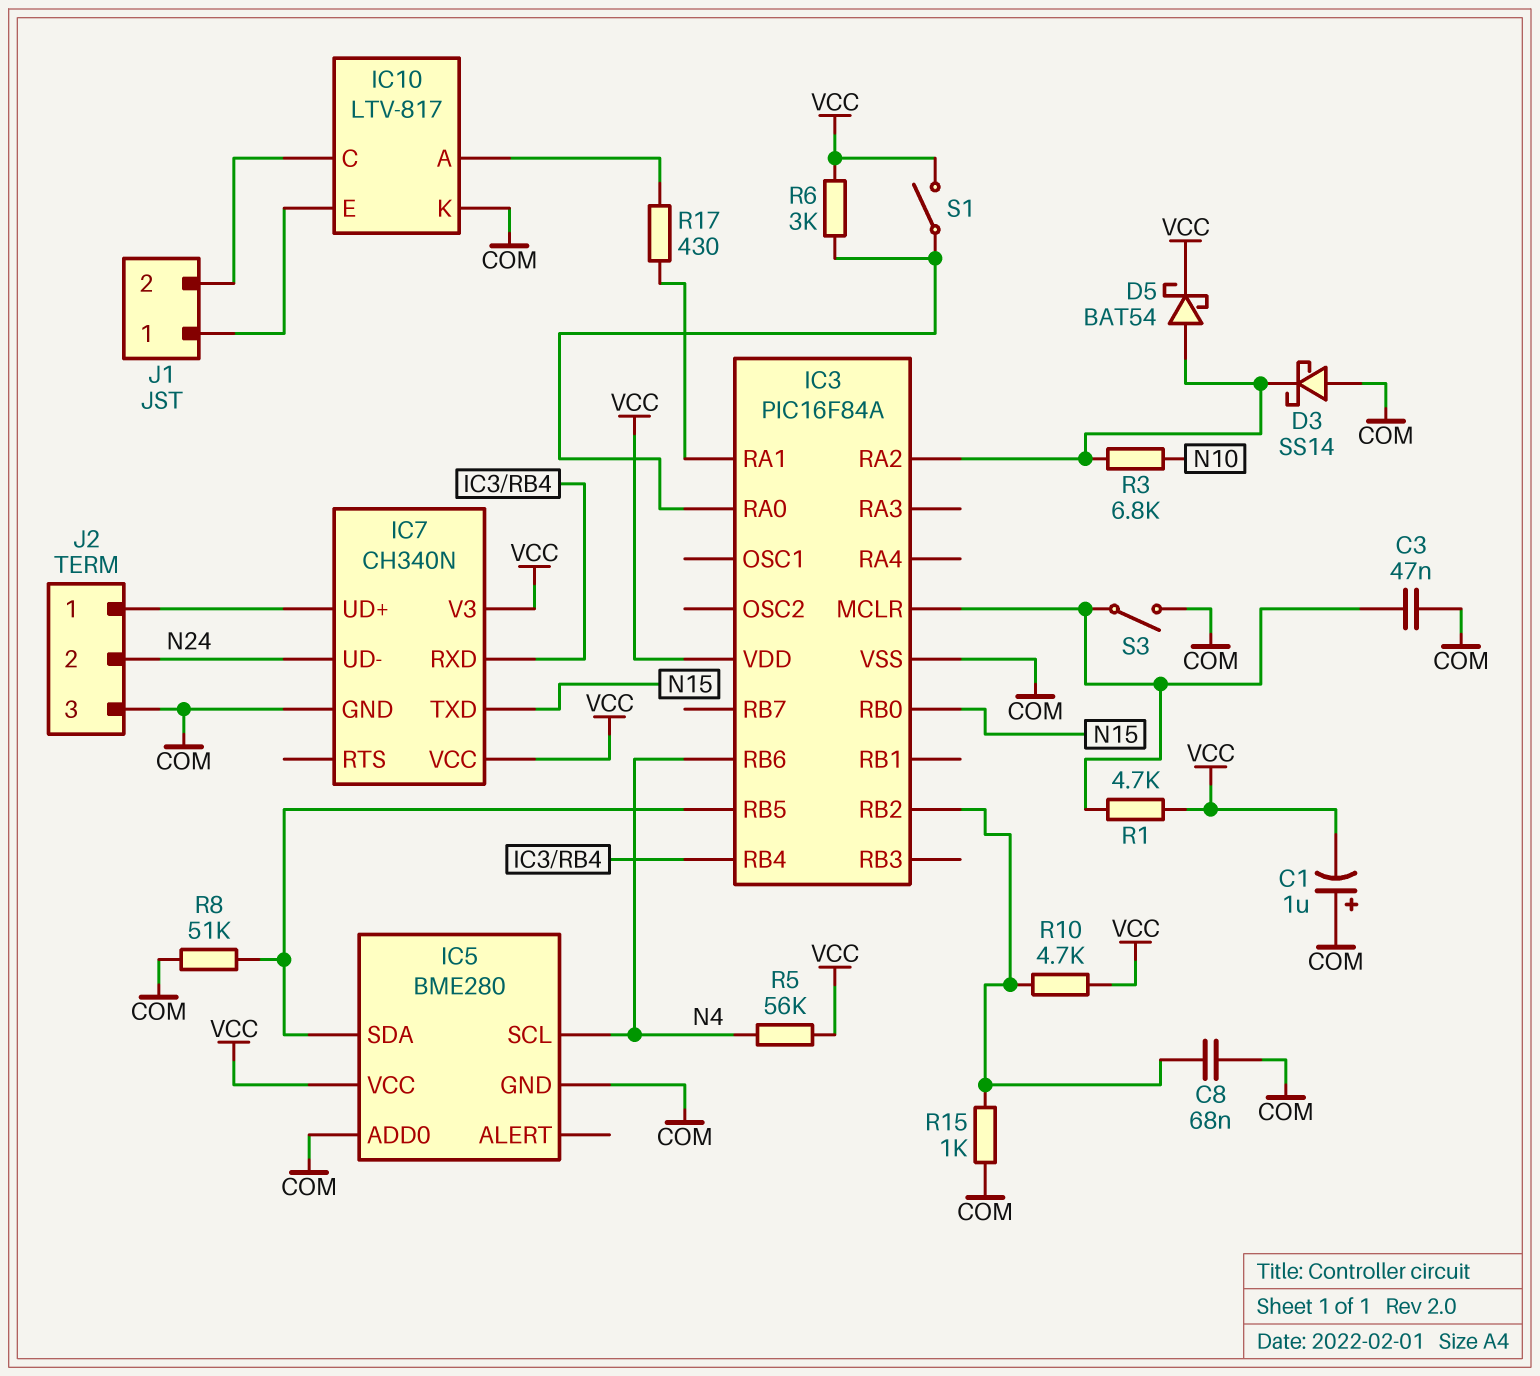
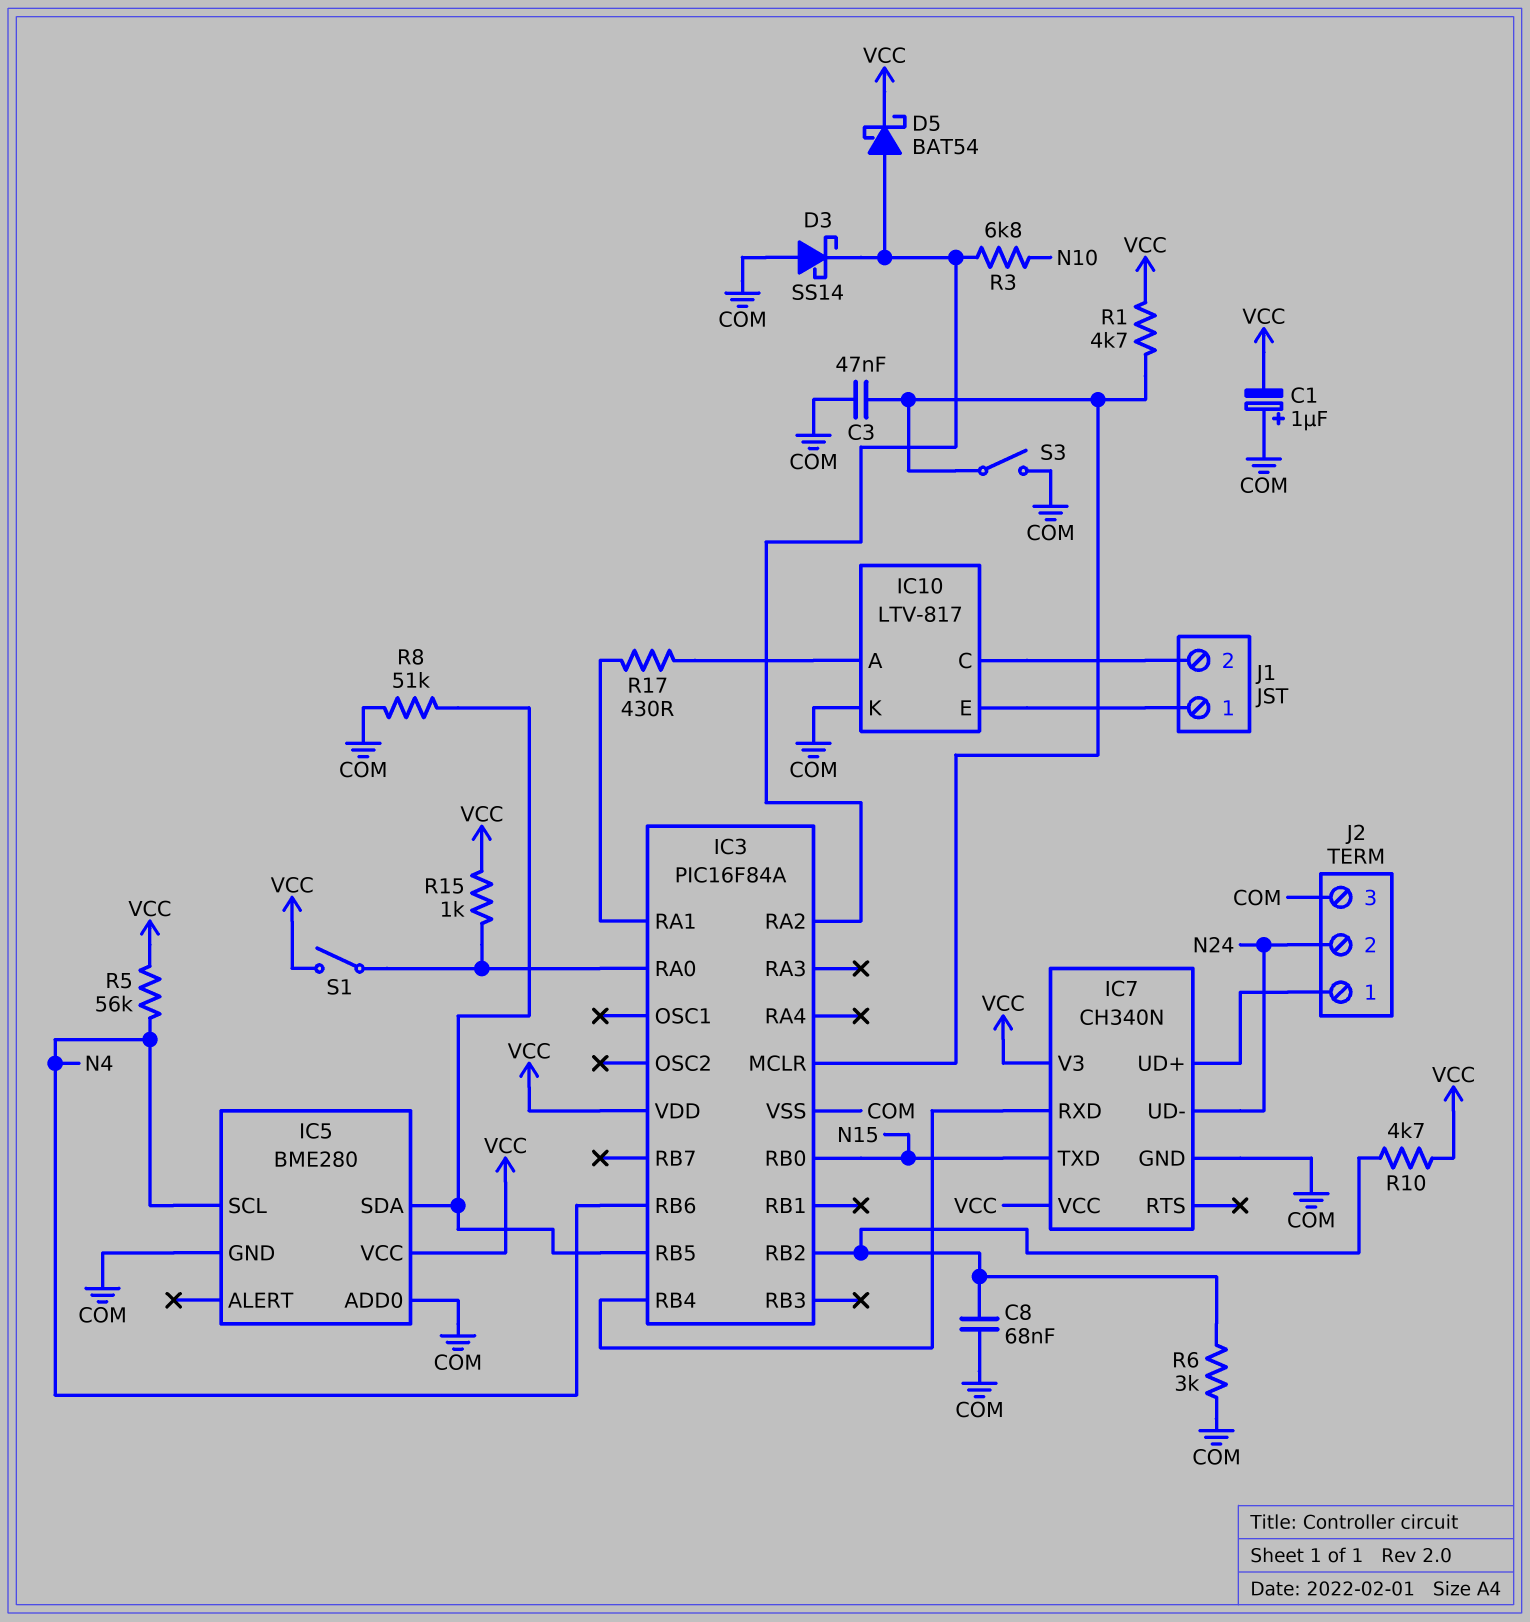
R6: 3k (IC3/RA0, VCC) -> 3k (COM, IC3/RB2)
R15: 1k (COM, IC3/RB2) -> 1k (IC3/RA0, VCC)

